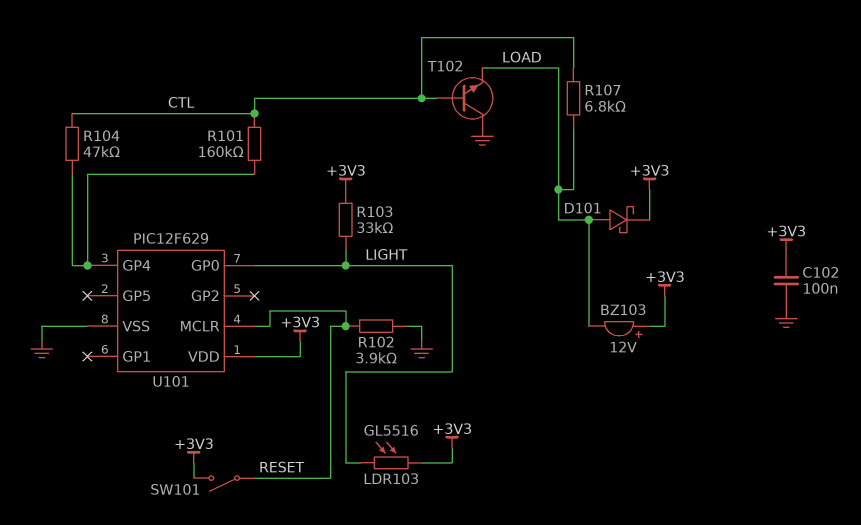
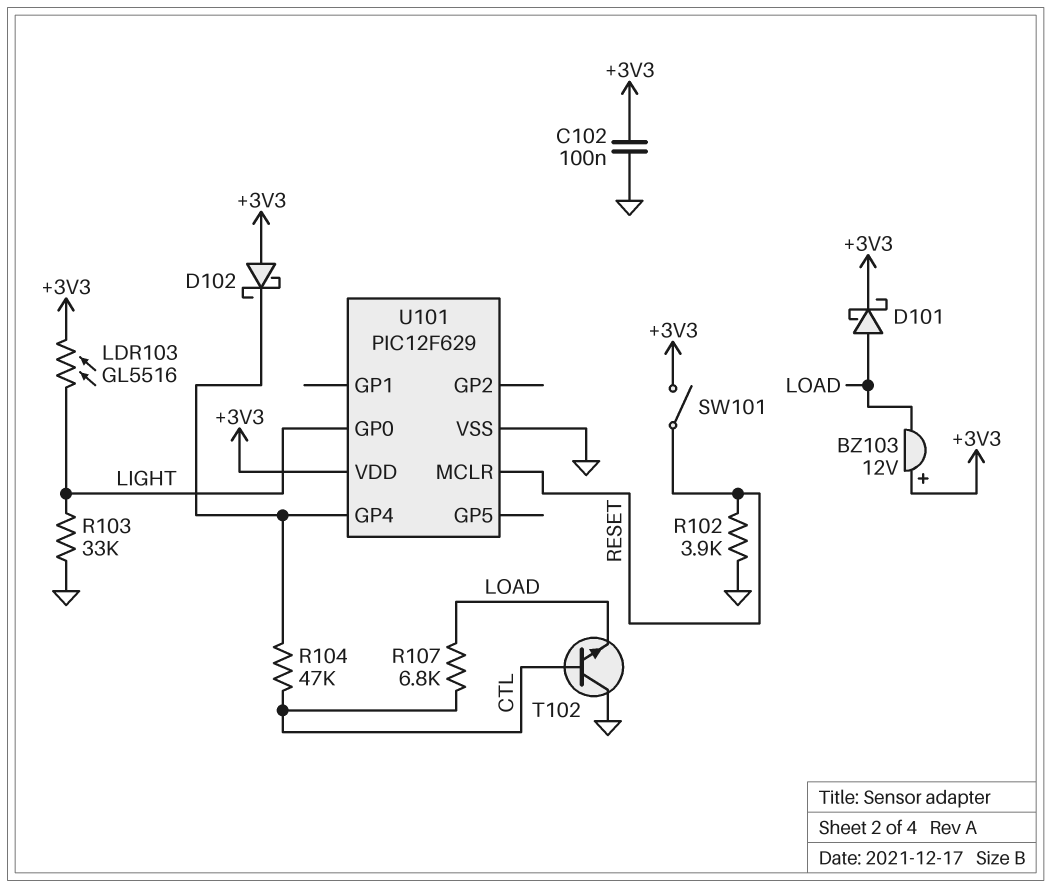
D102: none -> schottky (A +3V3, K U101/GP4)
R101: 160k (CTL, U101/GP4) -> none
R103: 33k (+3V3, LIGHT) -> 33k (GND, LIGHT)

